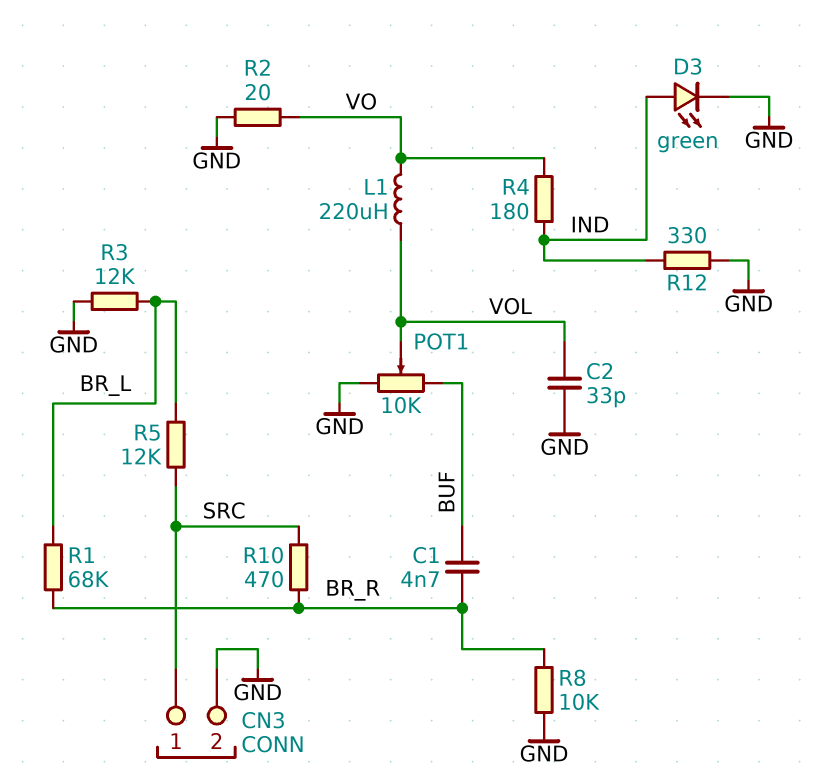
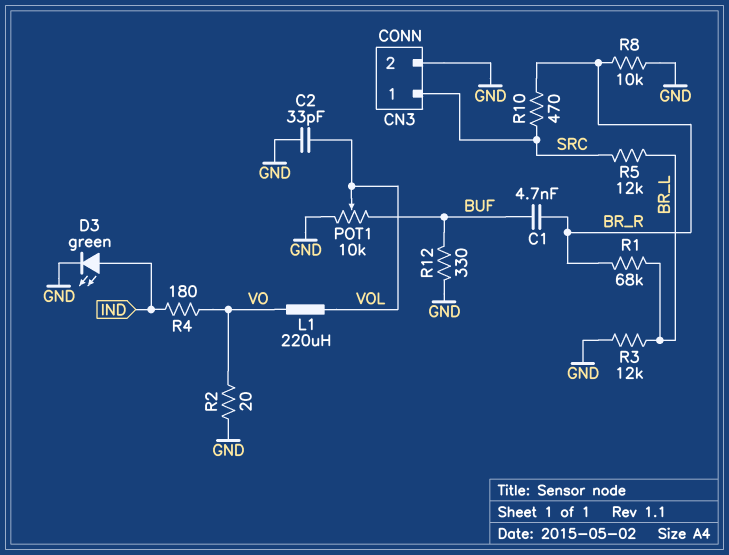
R12: 330 (GND, IND) -> 330 (BUF, GND)

